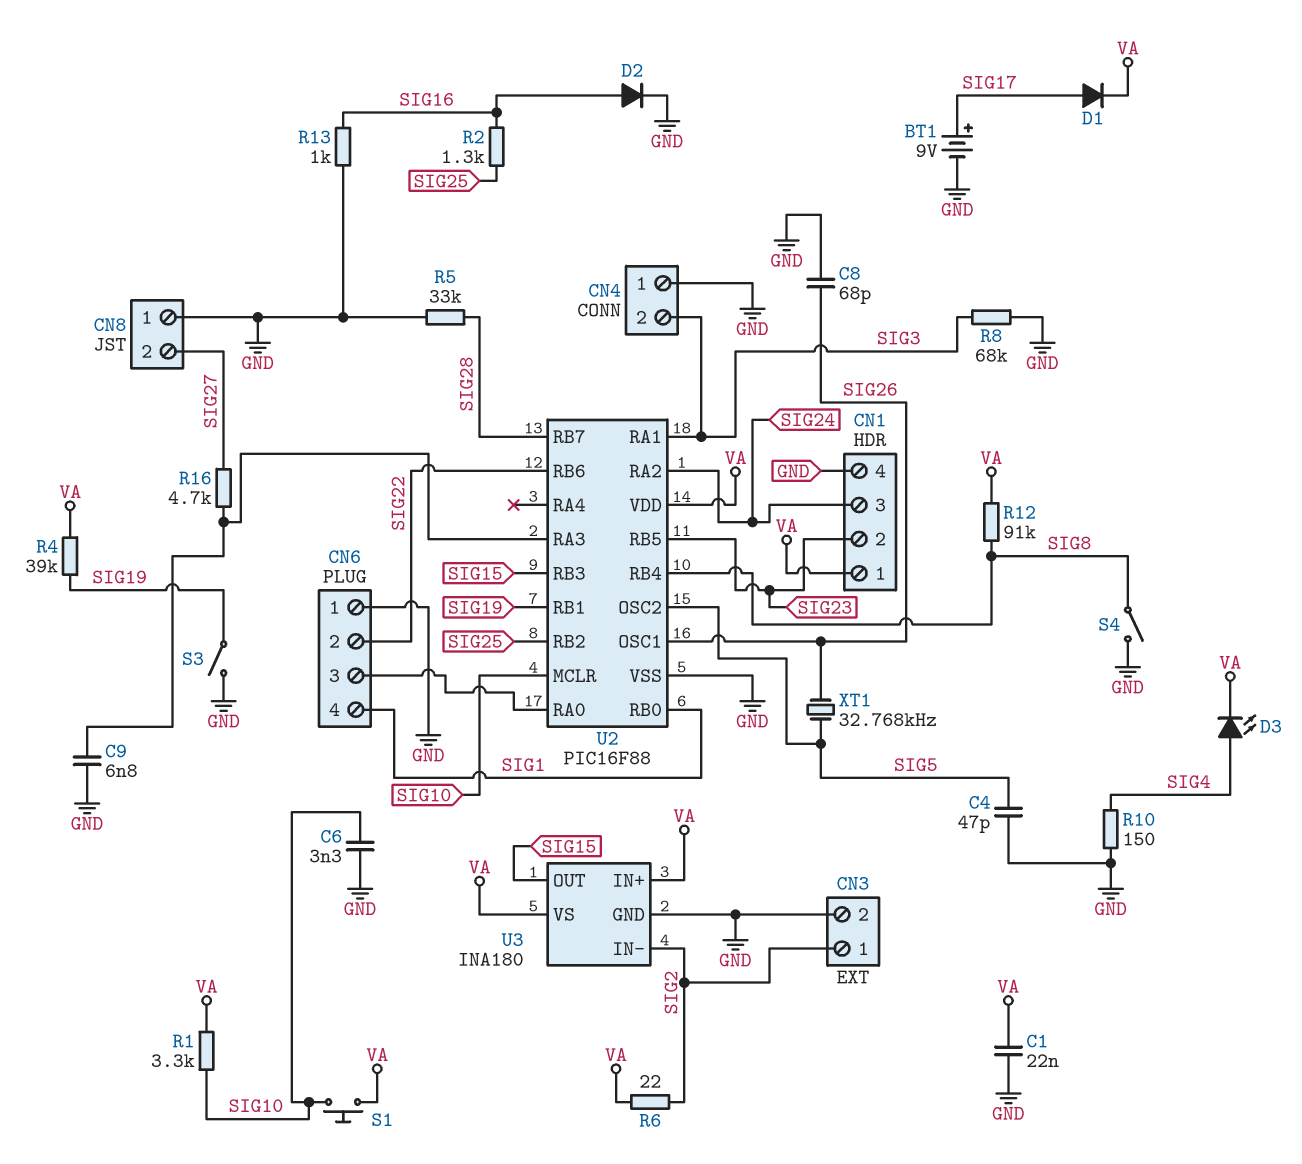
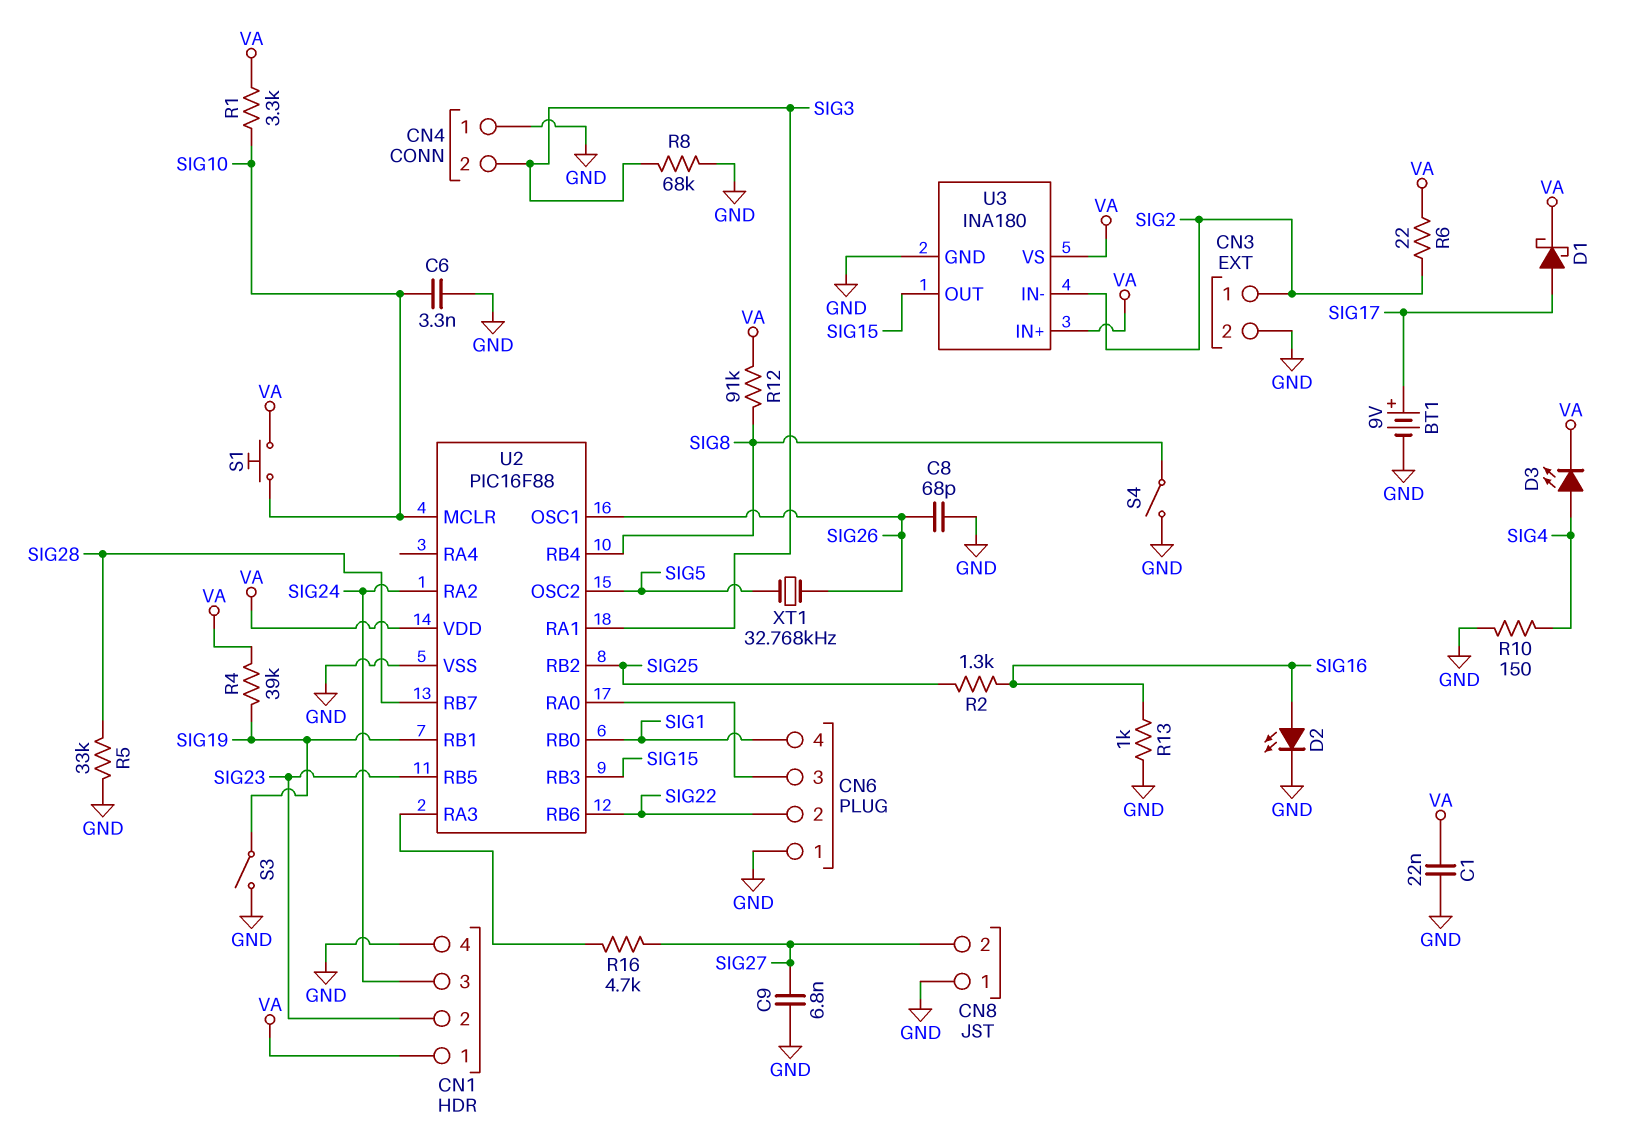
C4: 47pF (GND, SIG5) -> none
C9: 6.8nF (GND, U2/RA3) -> 6.8nF (GND, SIG27)
D1: diode (A SIG17, K VA) -> schottky (A SIG17, K VA)
D2: diode (A SIG16, K GND) -> LED (A SIG16, K GND)

